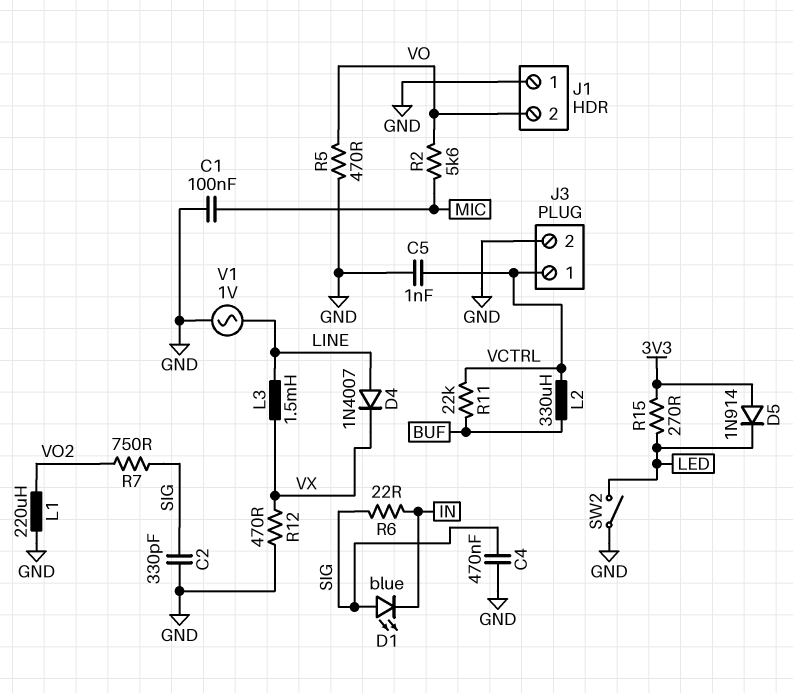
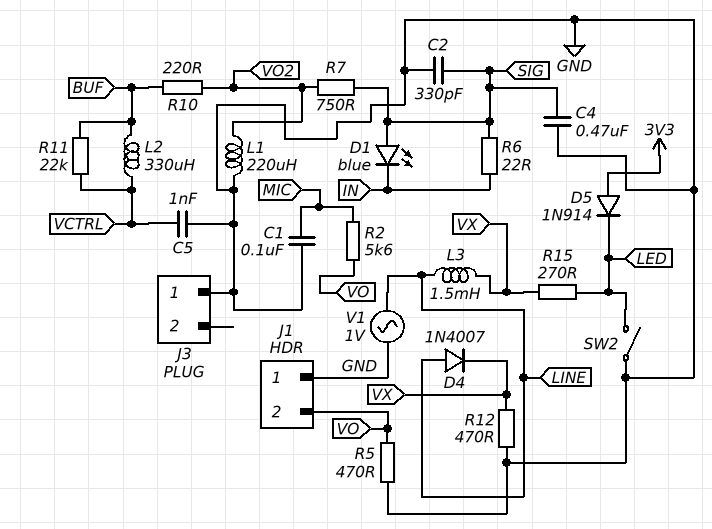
J3 pin 1: VCTRL -> GND
J3 pin 2: GND -> none
R10: none -> 220 (BUF, VO2)
R15: 270 (3V3, LED) -> 270 (LED, VX)

